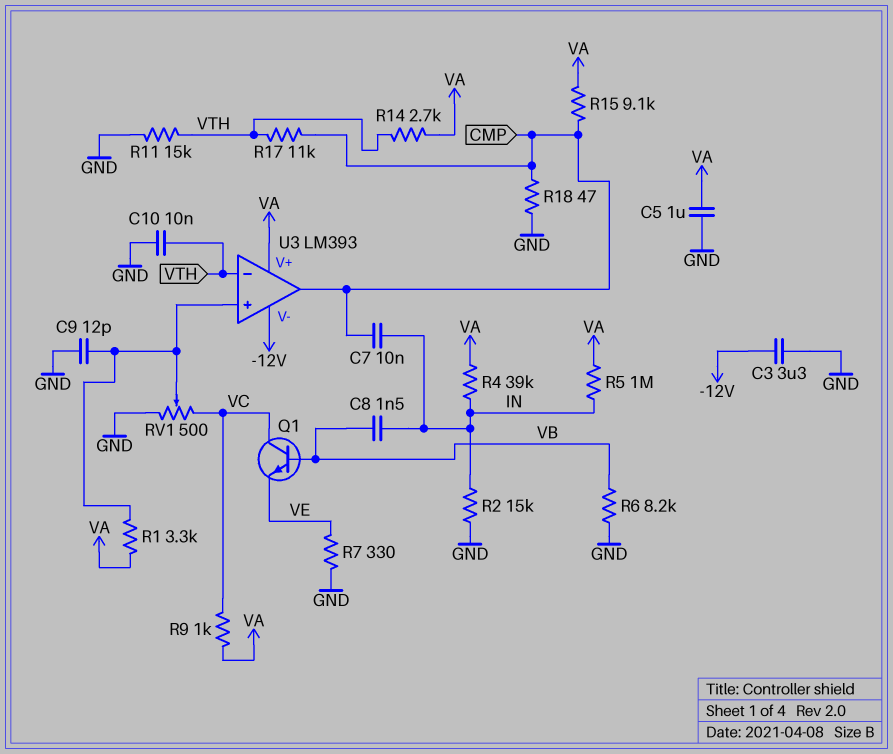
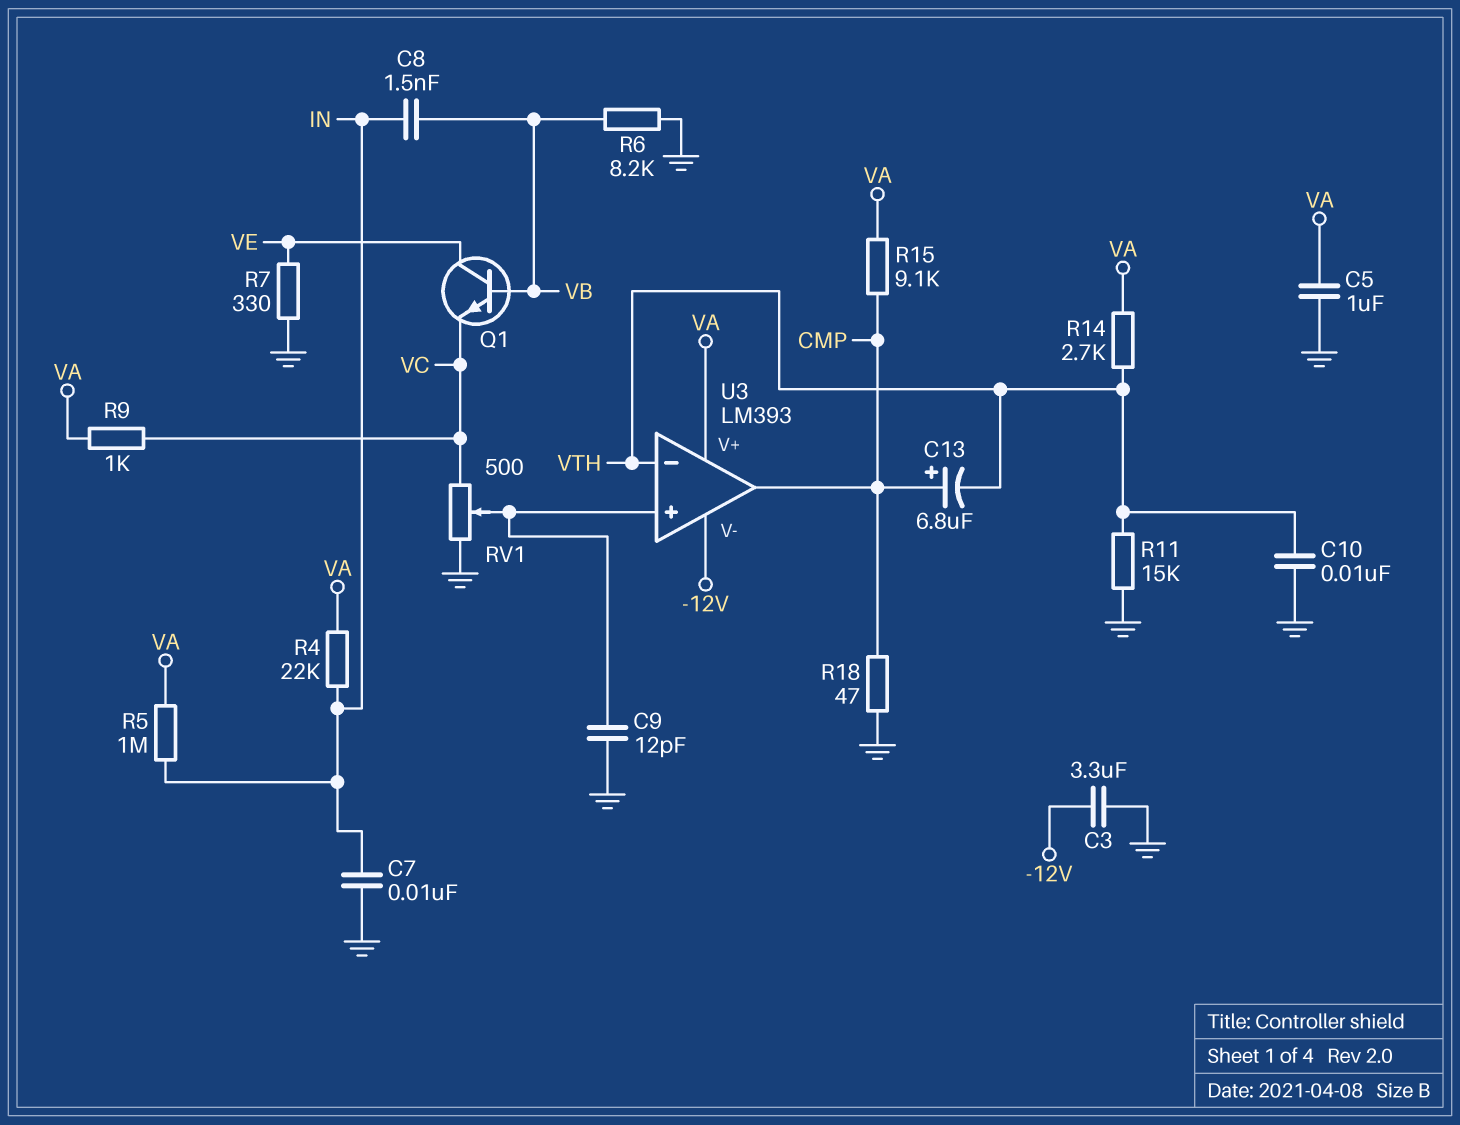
C7: 10nF (CMP, IN) -> 10nF (GND, IN)
C13: none -> 6.8uF (plus CMP, minus VTH)
Q1: NPN (B VB, C VC, E VE) -> NPN (B VB, C VE, E VC)
R1: 3.3k (U3/in+, VA) -> none
R2: 15k (GND, IN) -> none
R4: 39k (IN, VA) -> 22k (IN, VA)
R17: 11k (CMP, VTH) -> none

